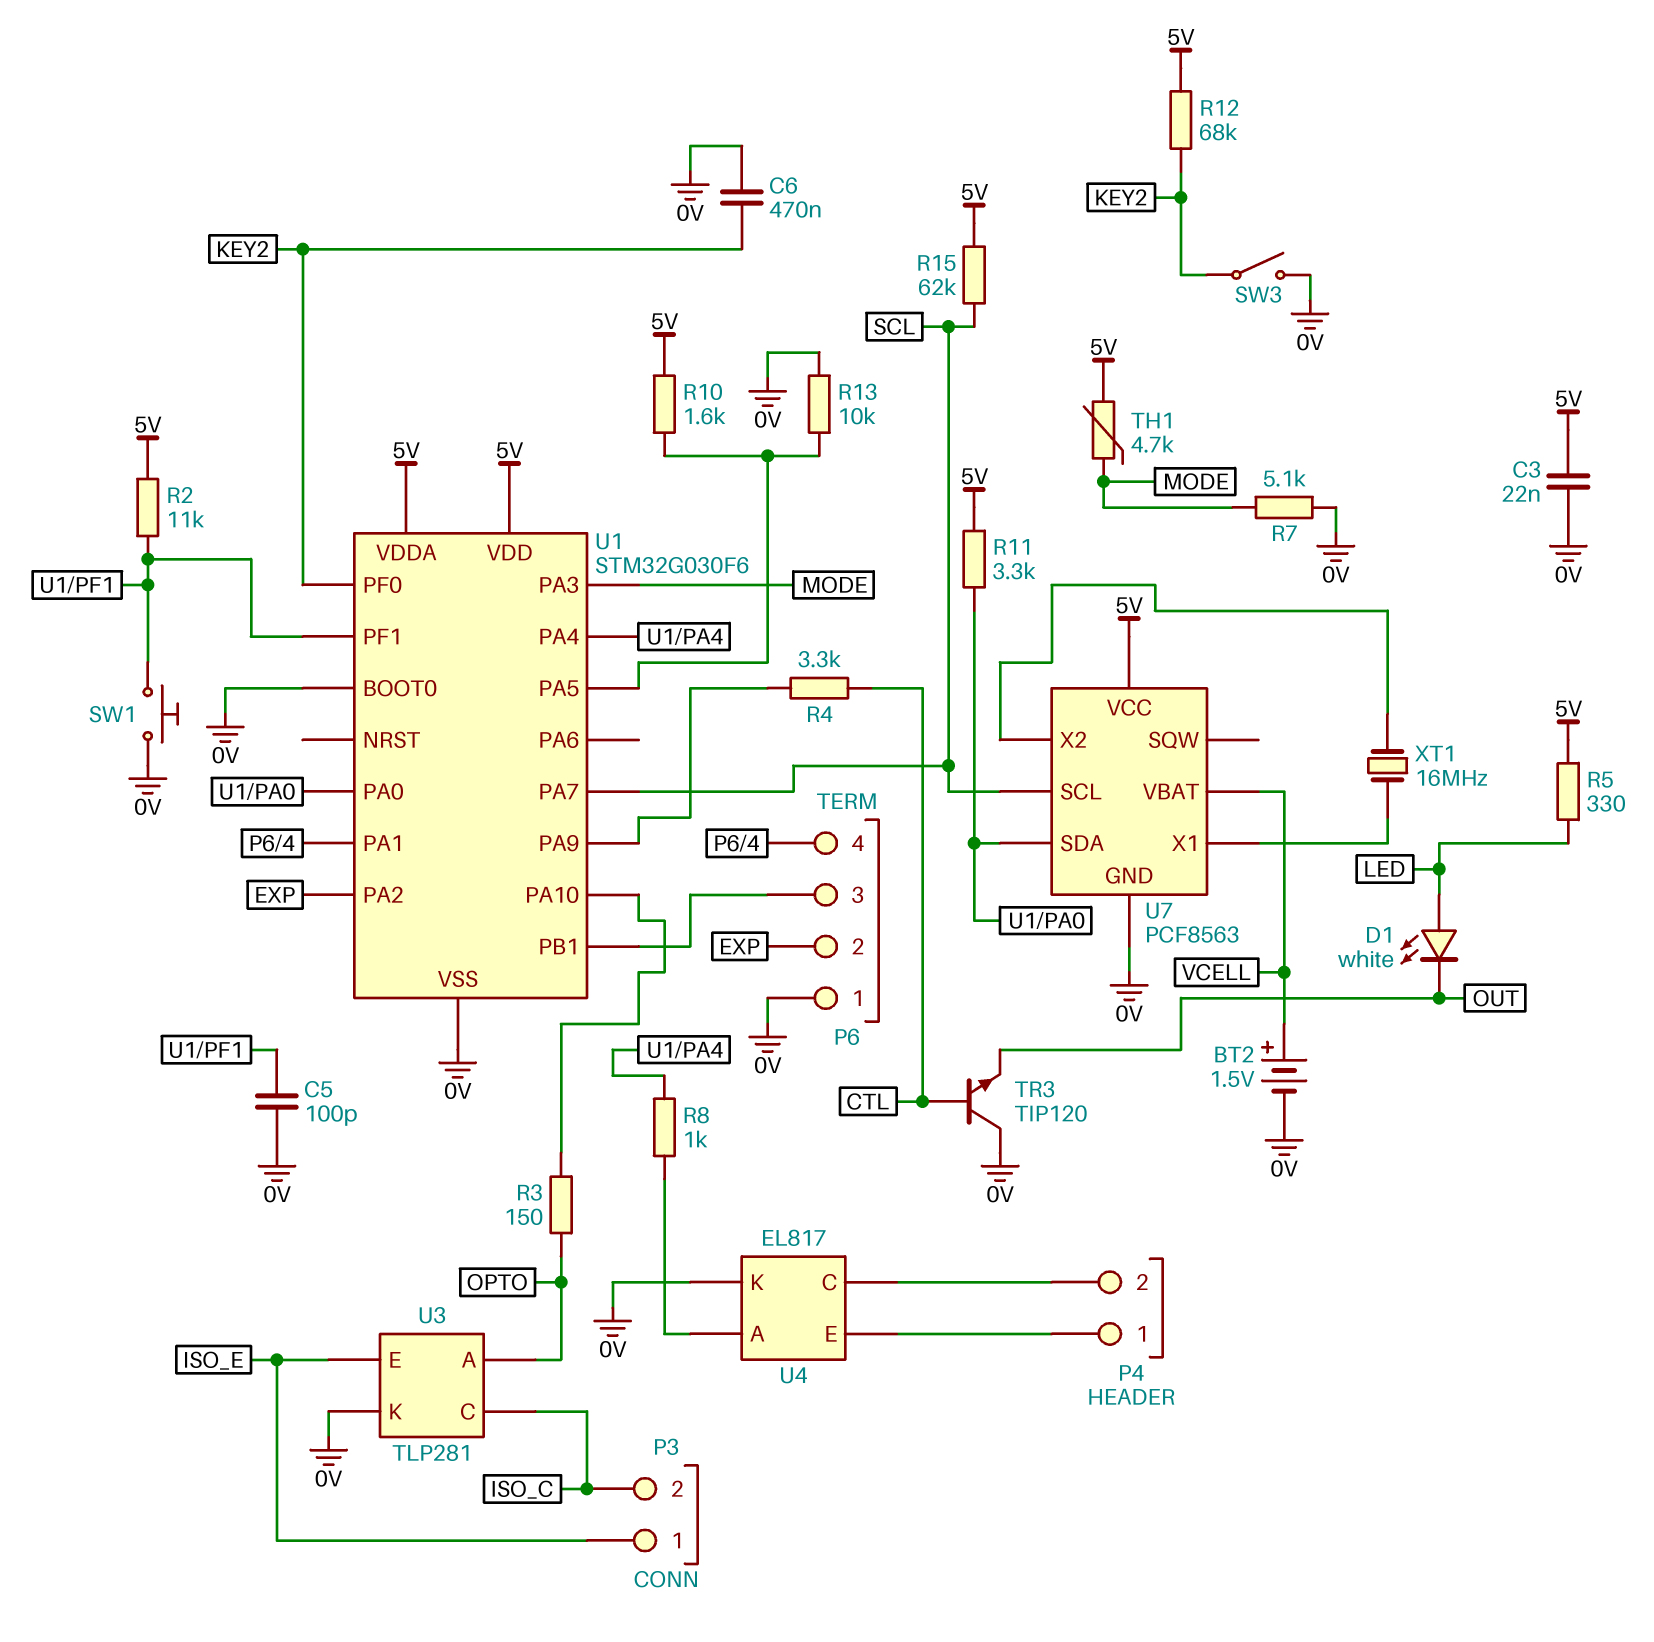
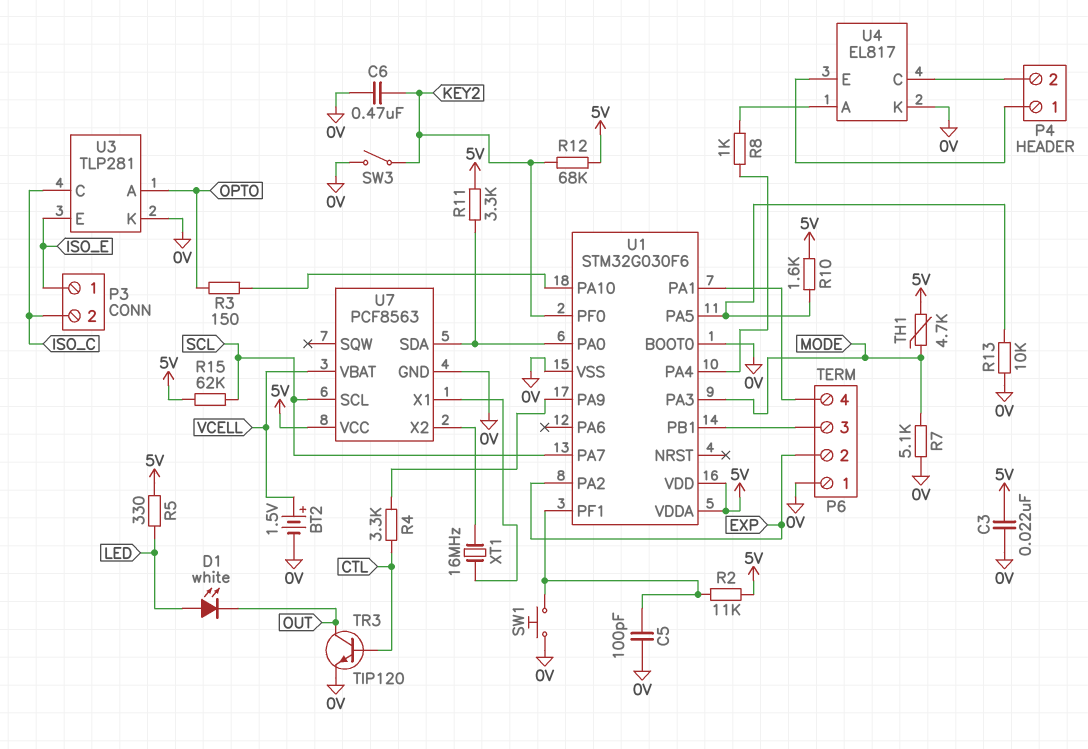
TR3: NPN TIP120 (B CTL, C 0V, E OUT) -> NPN TIP120 (B CTL, C OUT, E 0V)

